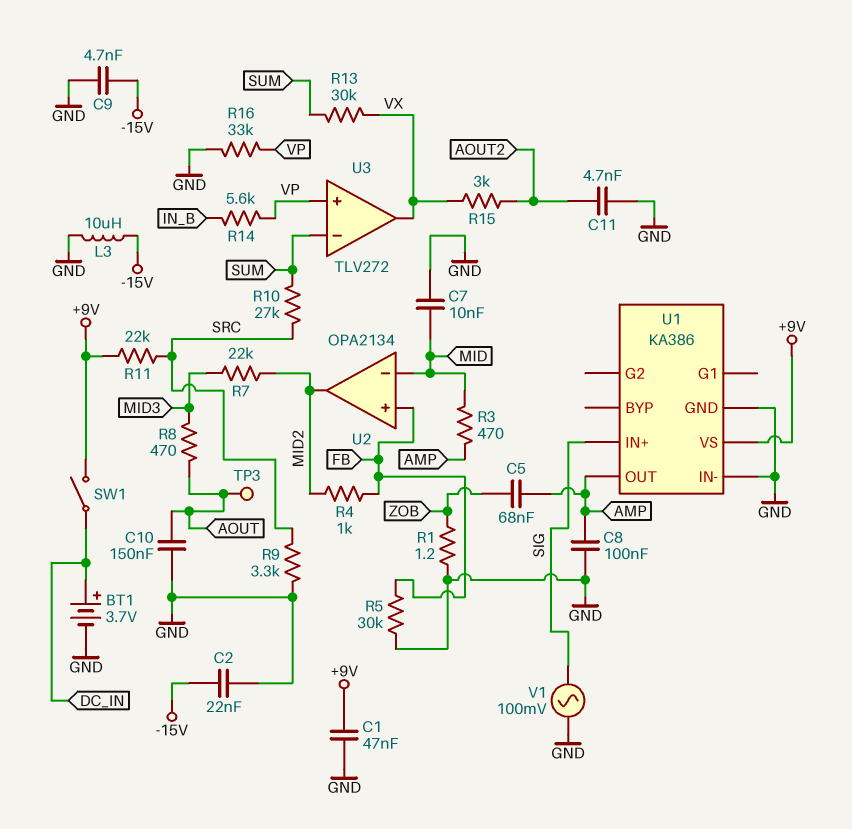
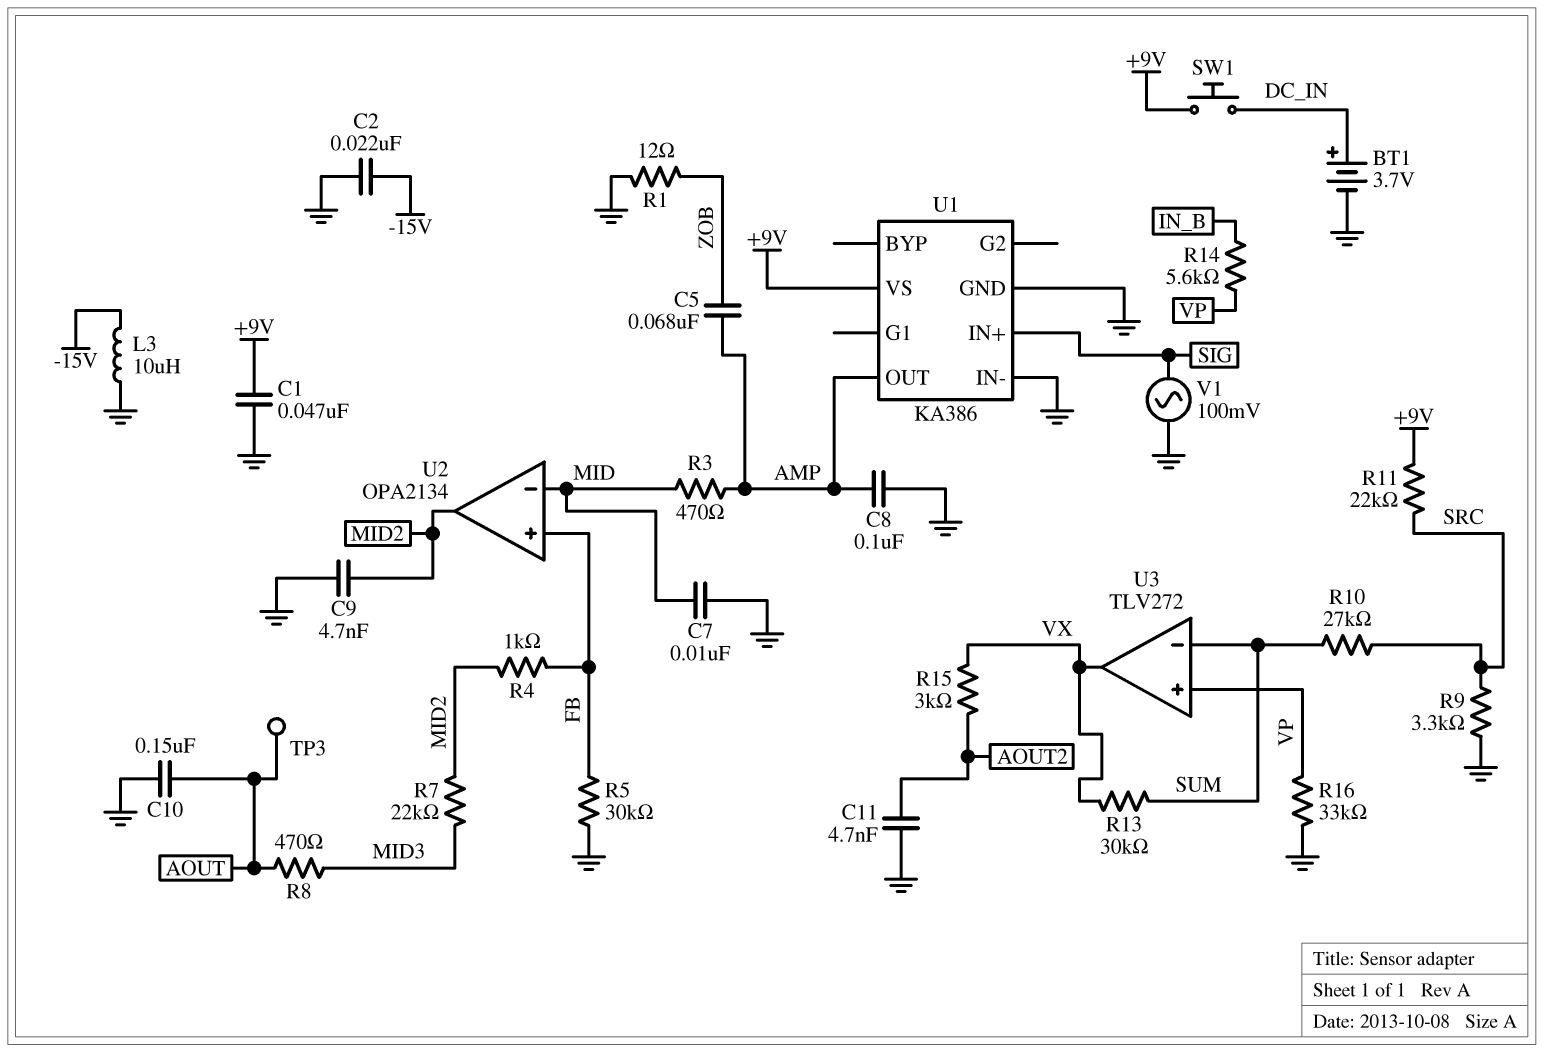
C9: 4.7nF (-15V, GND) -> 4.7nF (GND, MID2)
R1: 1.2 (GND, ZOB) -> 12 (GND, ZOB)
SW1: switch (+9V, DC_IN) -> button (+9V, DC_IN)

